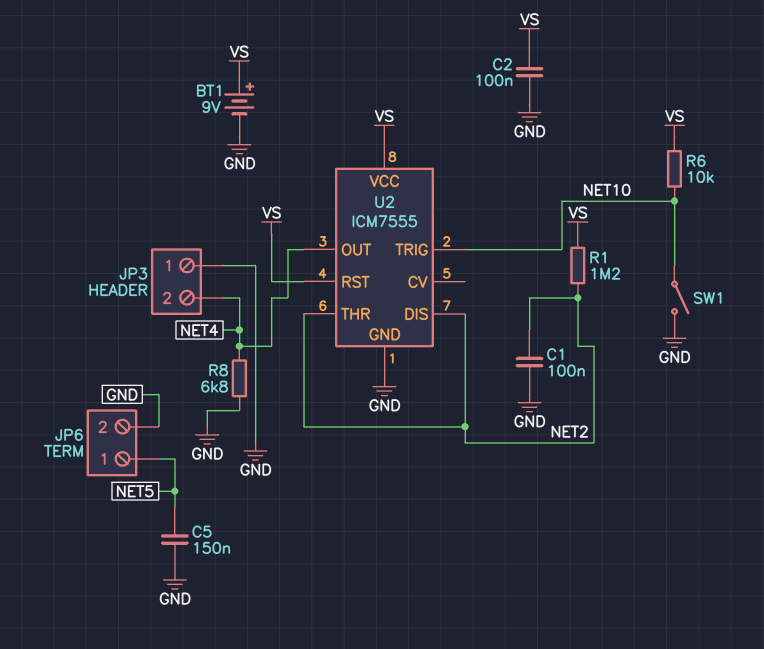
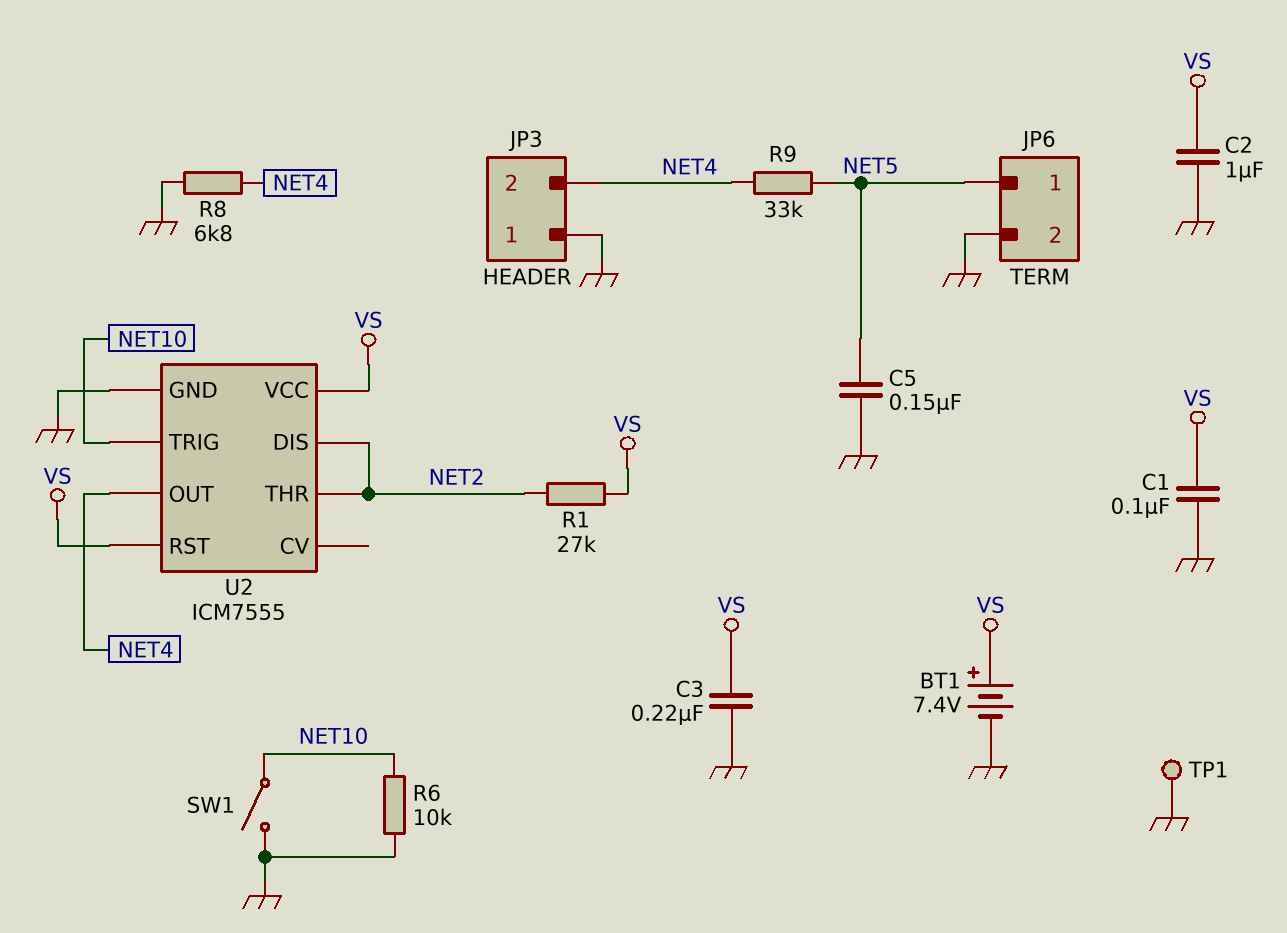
BT1: 9V (plus VS, minus GND) -> 7.4V (plus VS, minus GND)
C1: 100nF (GND, NET2) -> 100nF (GND, VS)
C2: 100nF (GND, VS) -> 1uF (GND, VS)
C3: none -> 220nF (GND, VS)
R1: 1.2M (NET2, VS) -> 27k (NET2, VS)
R6: 10k (NET10, VS) -> 10k (GND, NET10)
R9: none -> 33k (NET4, NET5)
TP1: none -> test point (GND)

